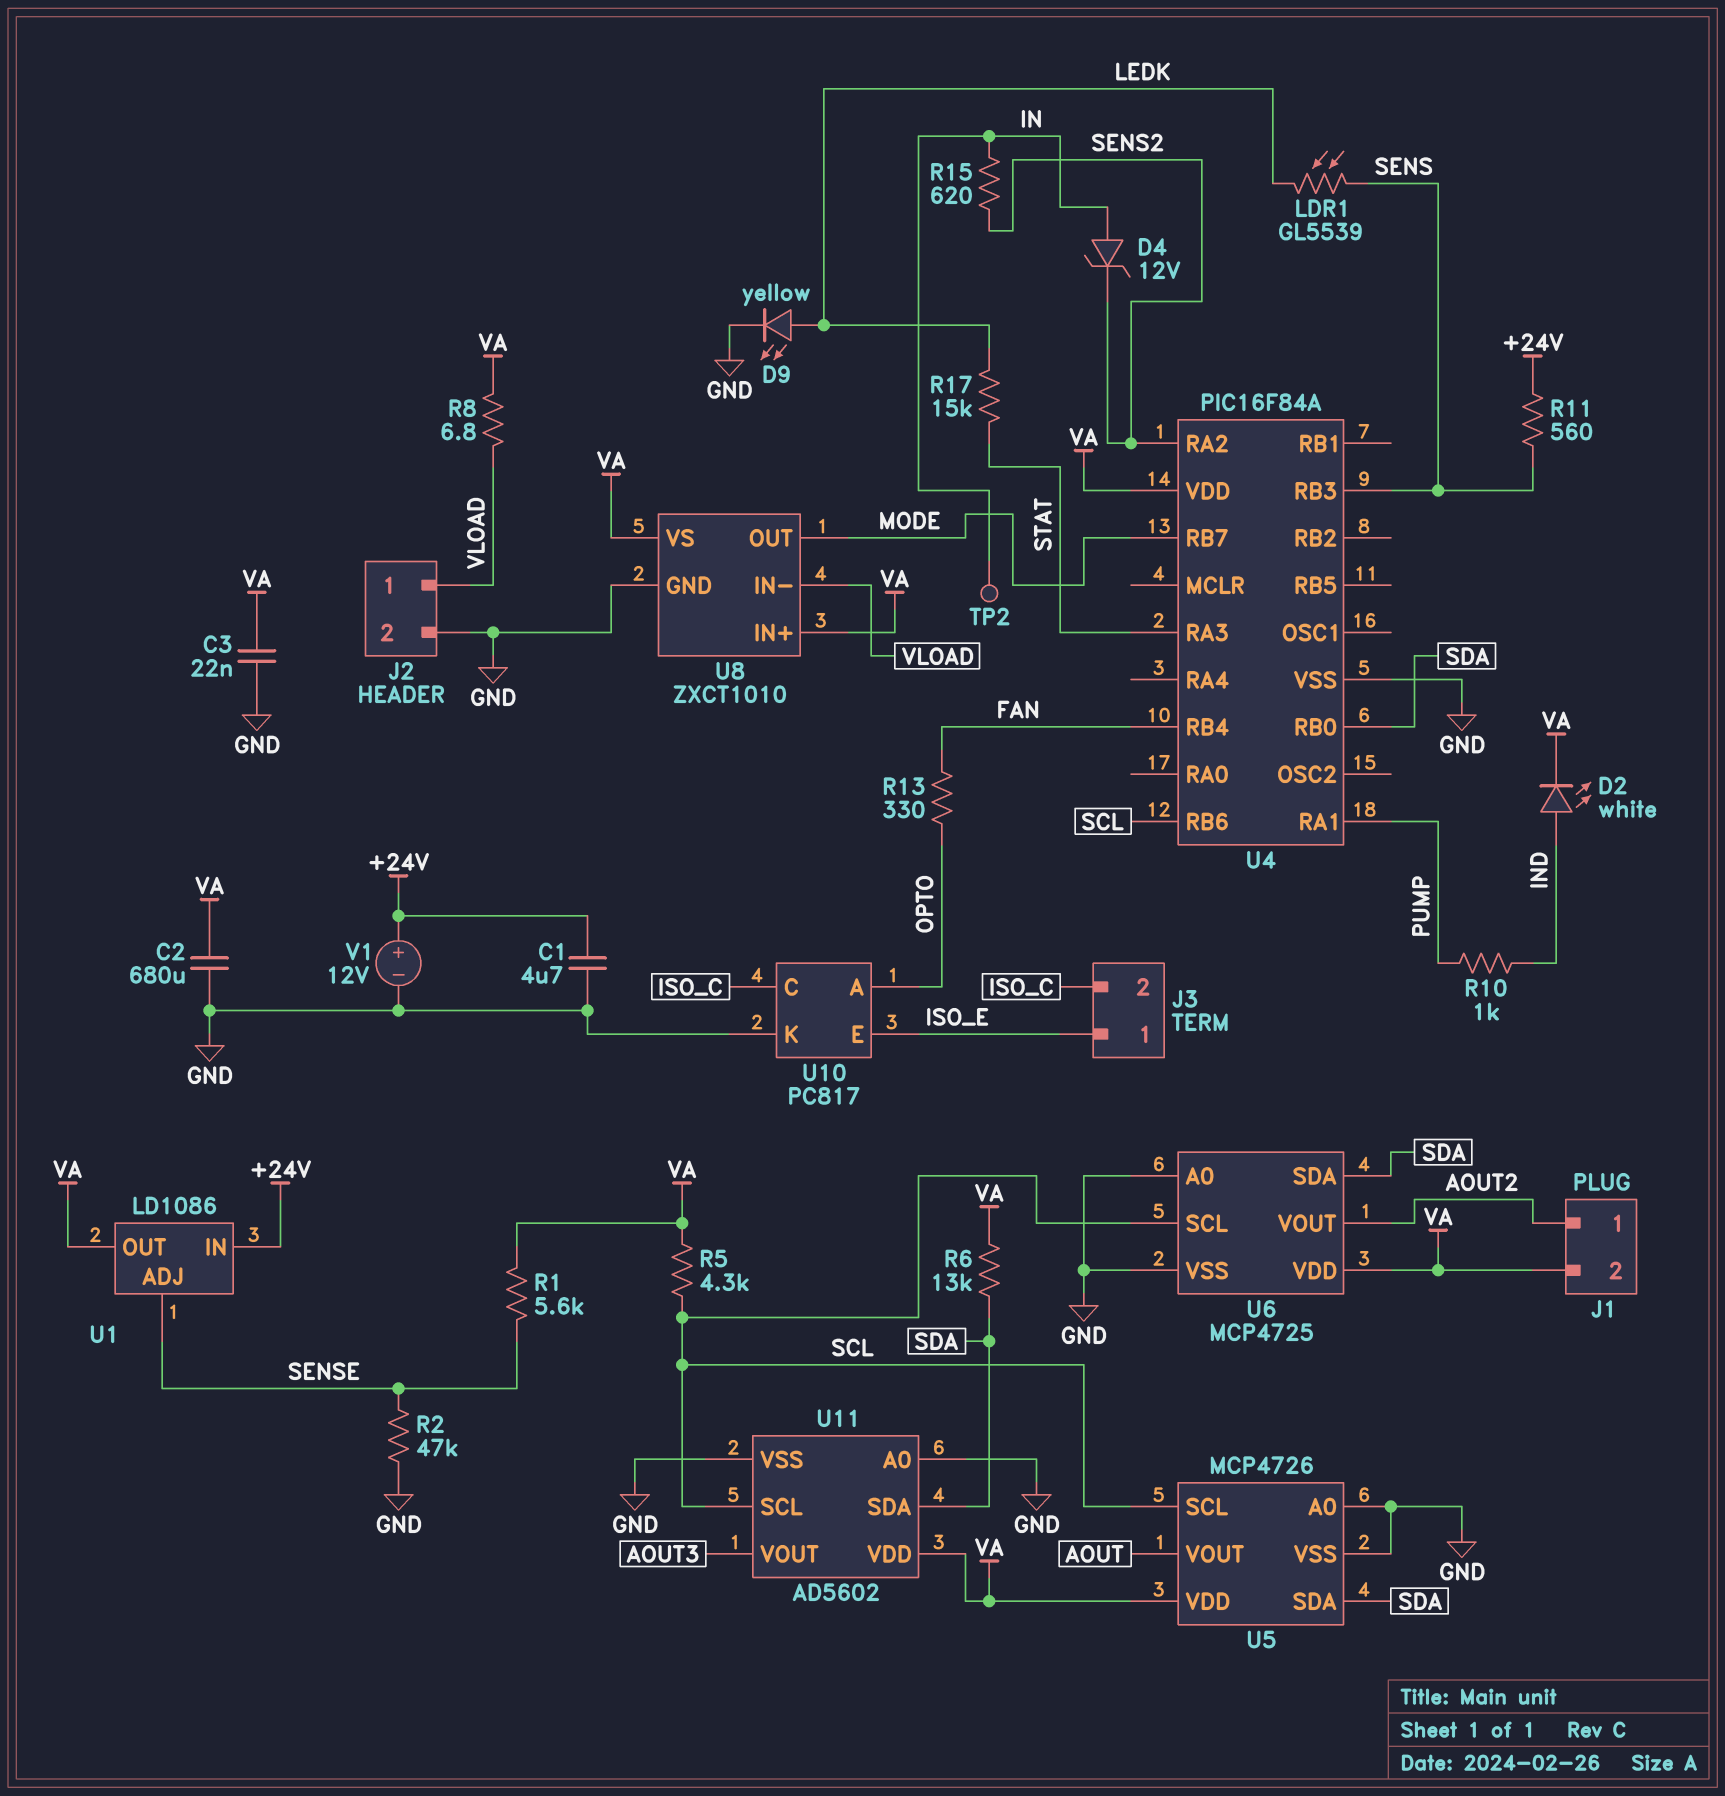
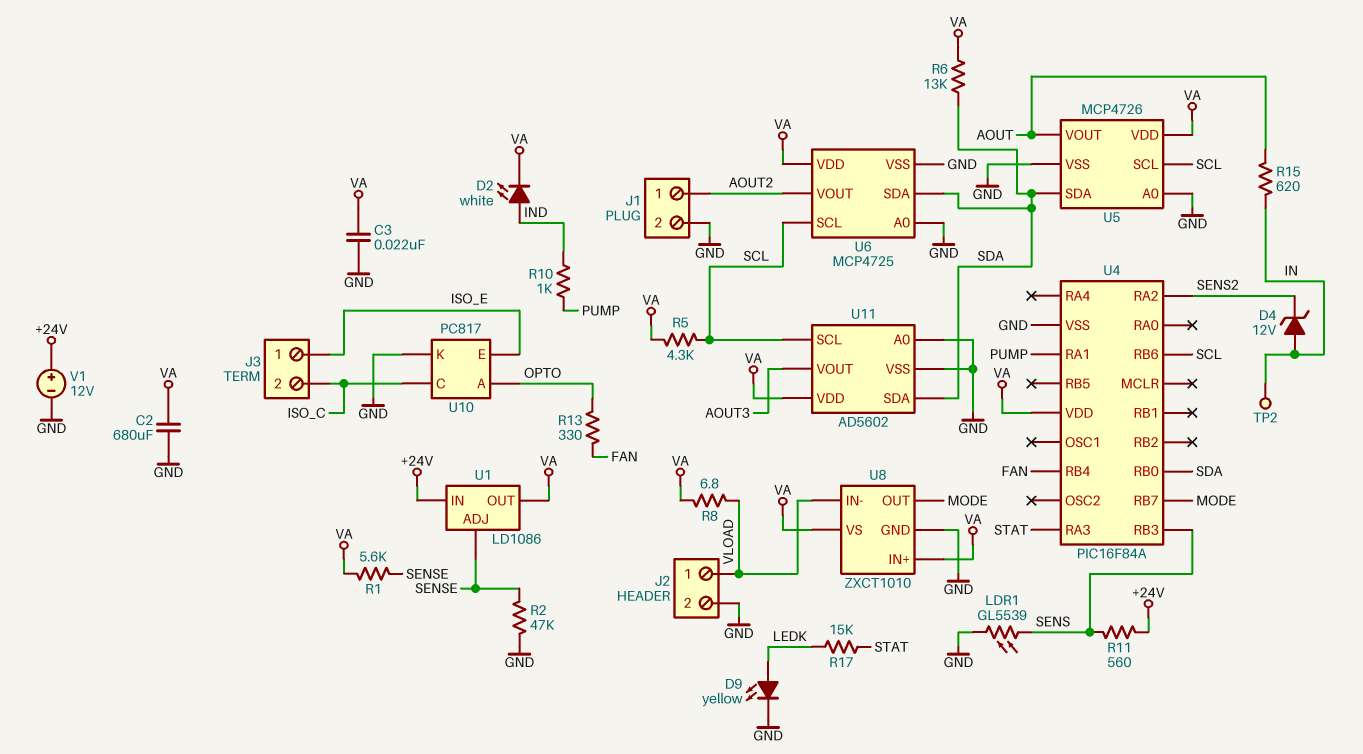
C1: 4.7uF (+24V, GND) -> none
J1 pin 2: VA -> GND
LDR1: GL5539 (LEDK, SENS) -> GL5539 (GND, SENS)
R15: 620 (IN, SENS2) -> 620 (AOUT, IN)

